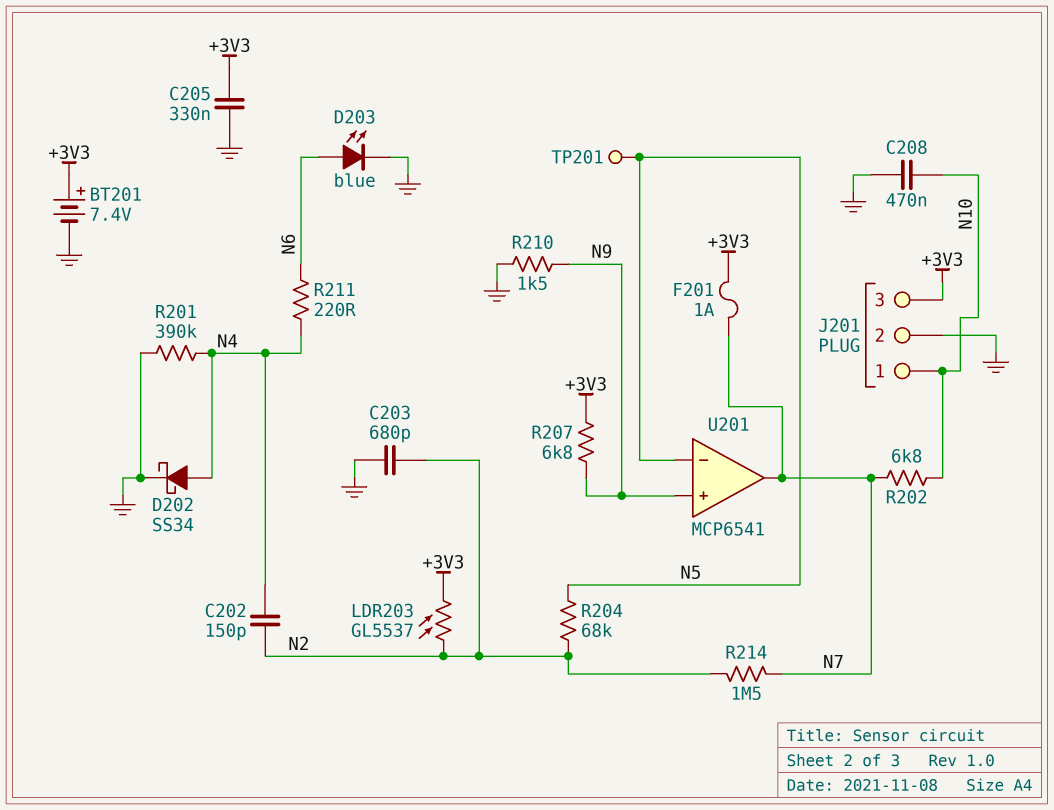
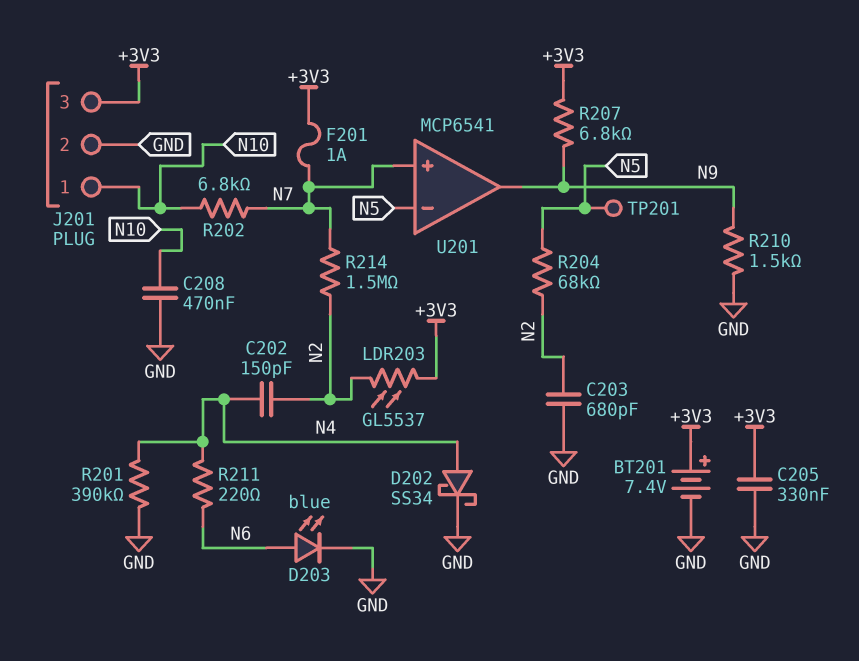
U201 pin in+: N9 -> N7
U201 pin out: N7 -> N9

